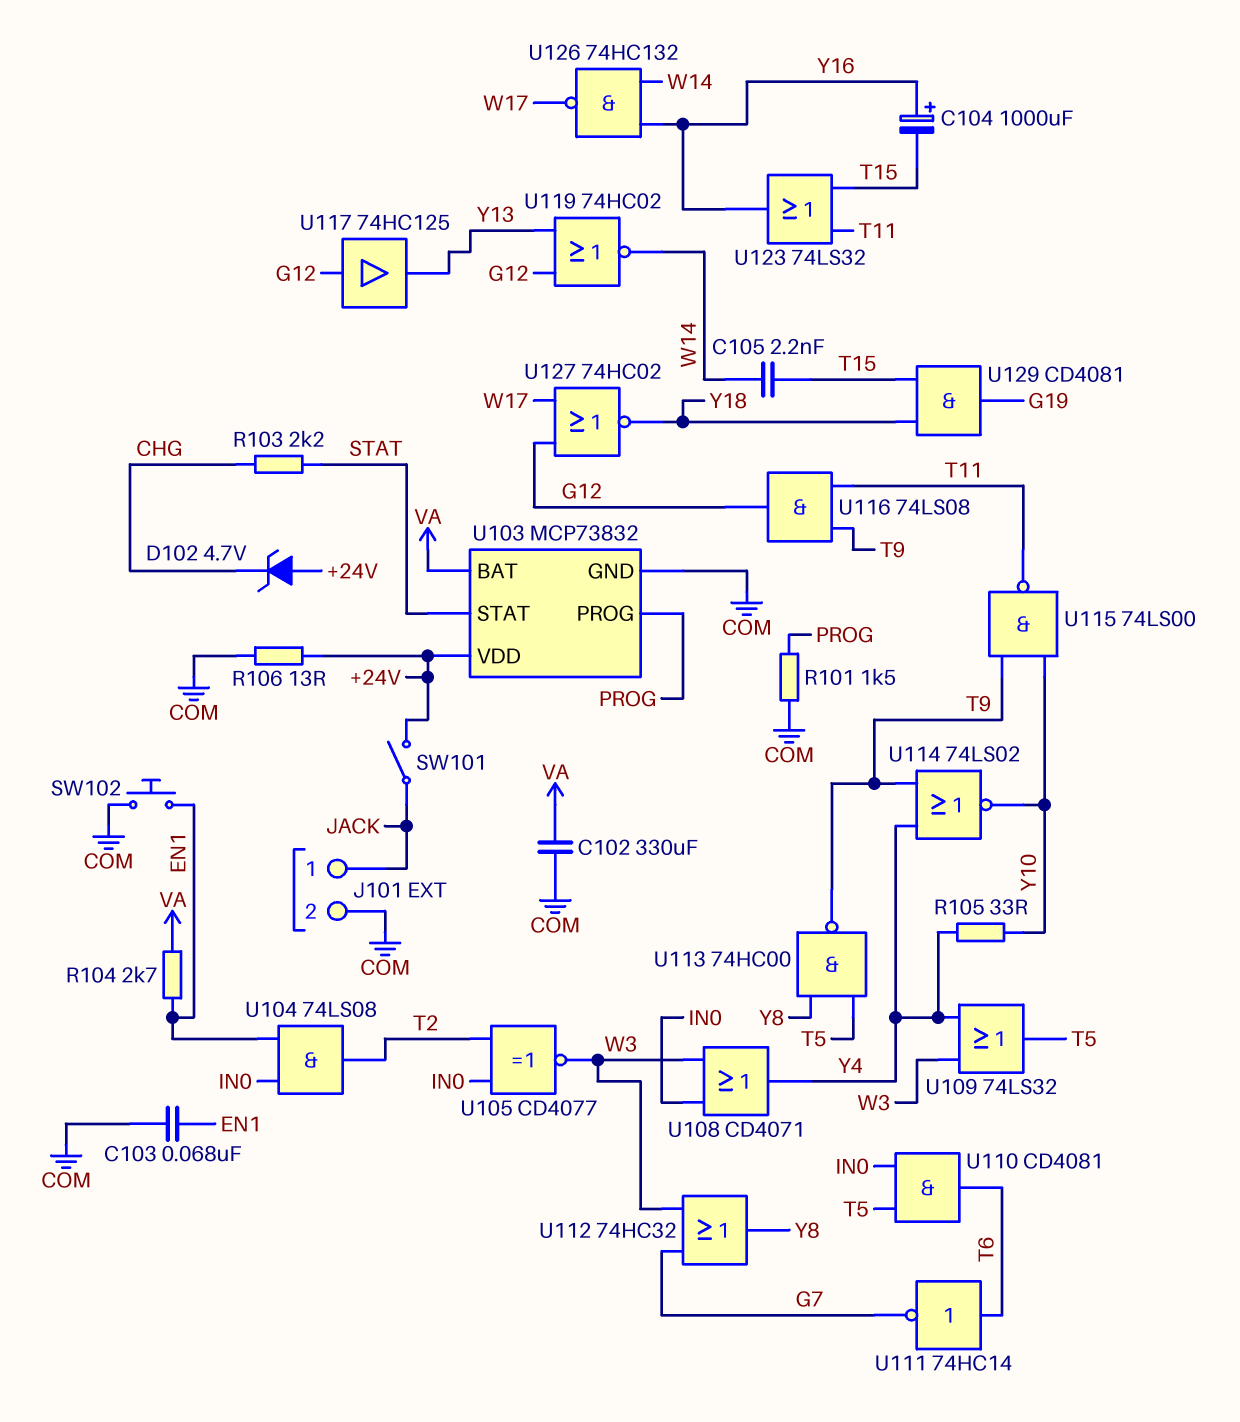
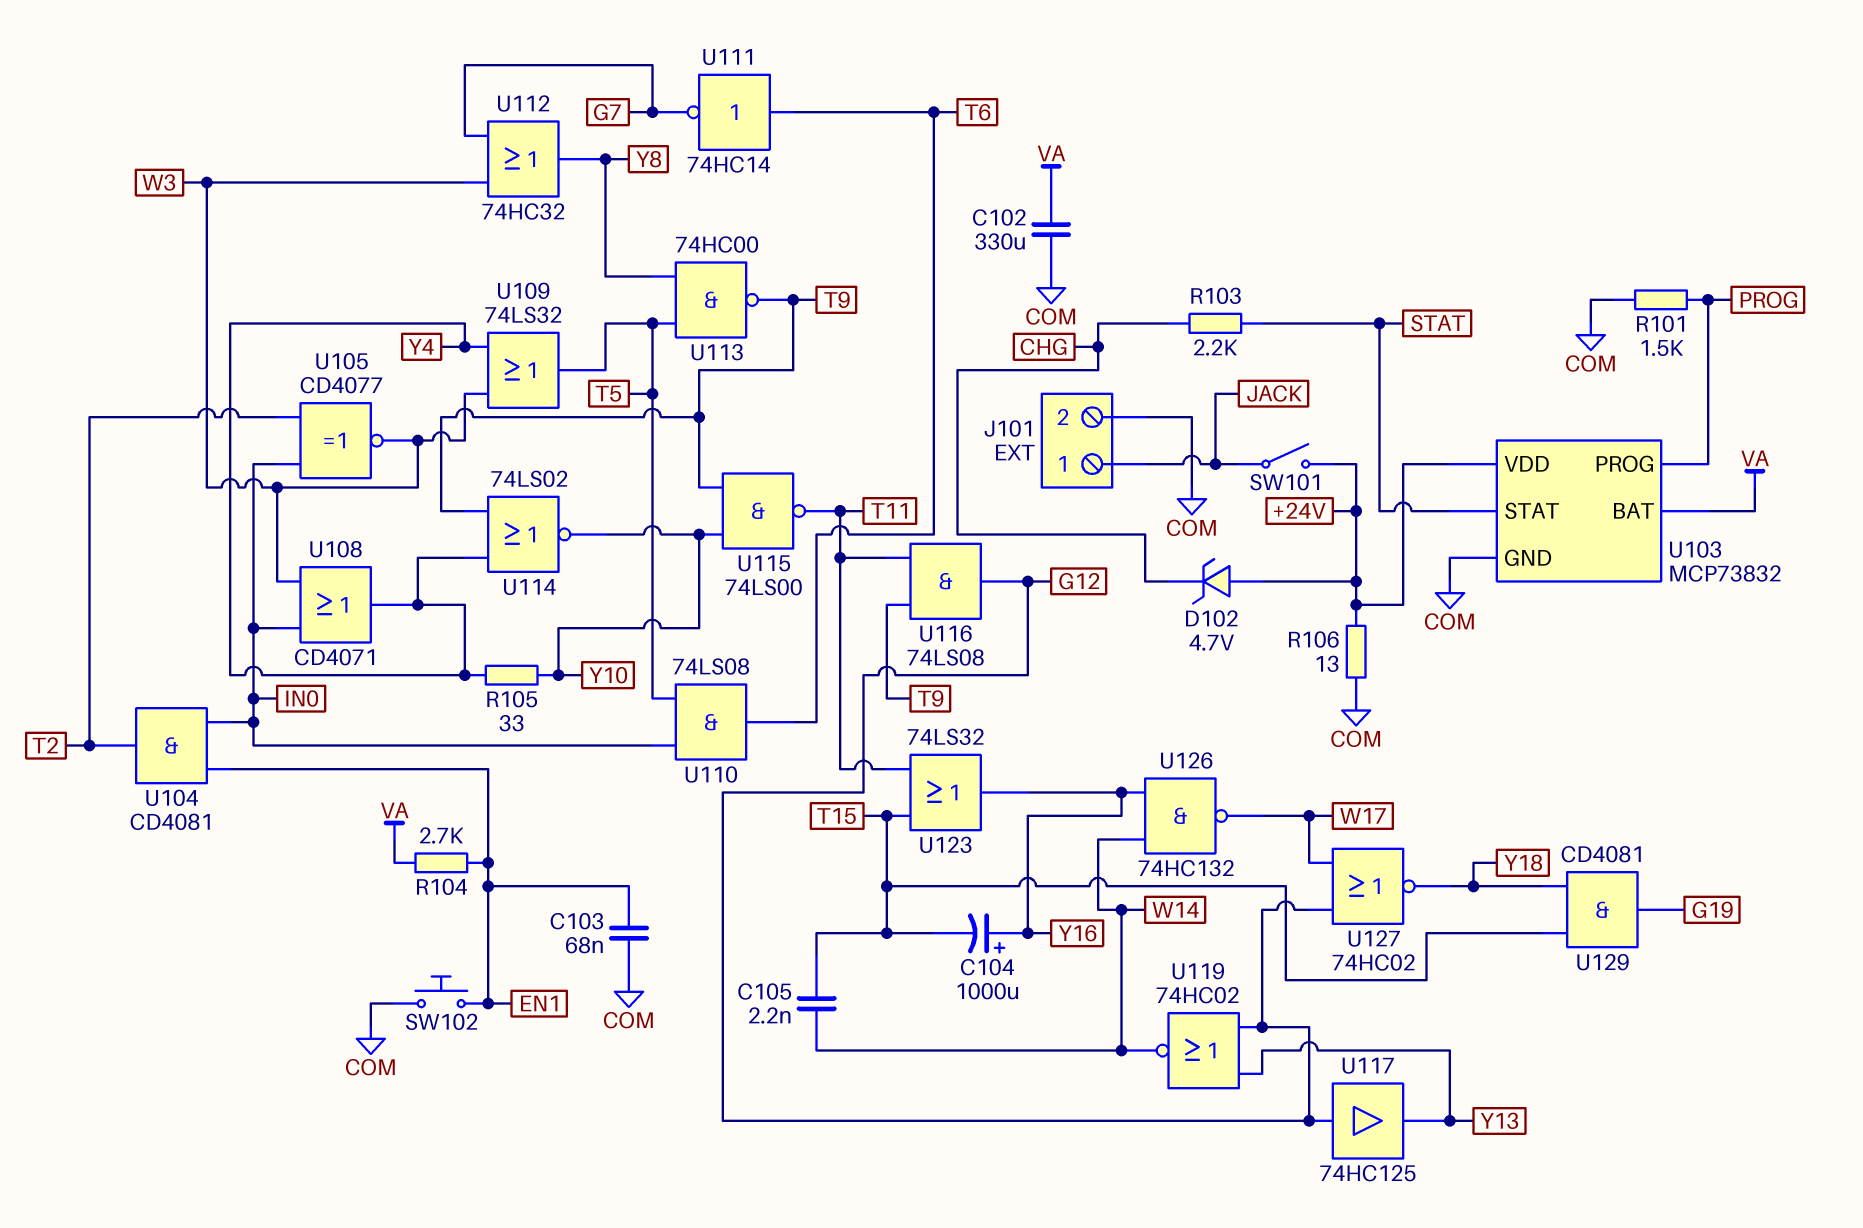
U104: AND 74LS08 (in EN1, in IN0, out T2) -> AND CD4081 (in EN1, in IN0, out T2)
U110: AND CD4081 (in IN0, in T5, out T6) -> AND 74LS08 (in IN0, in T5, out T6)

